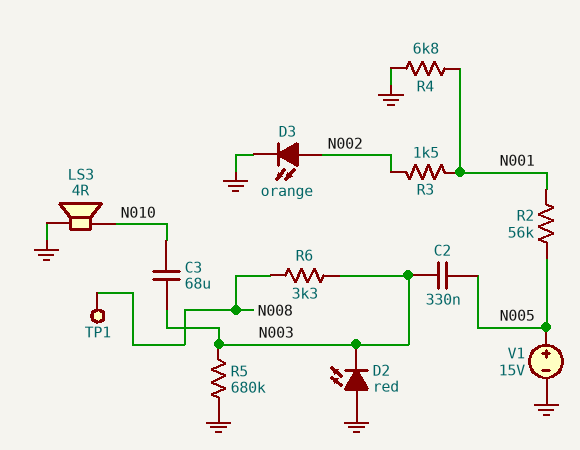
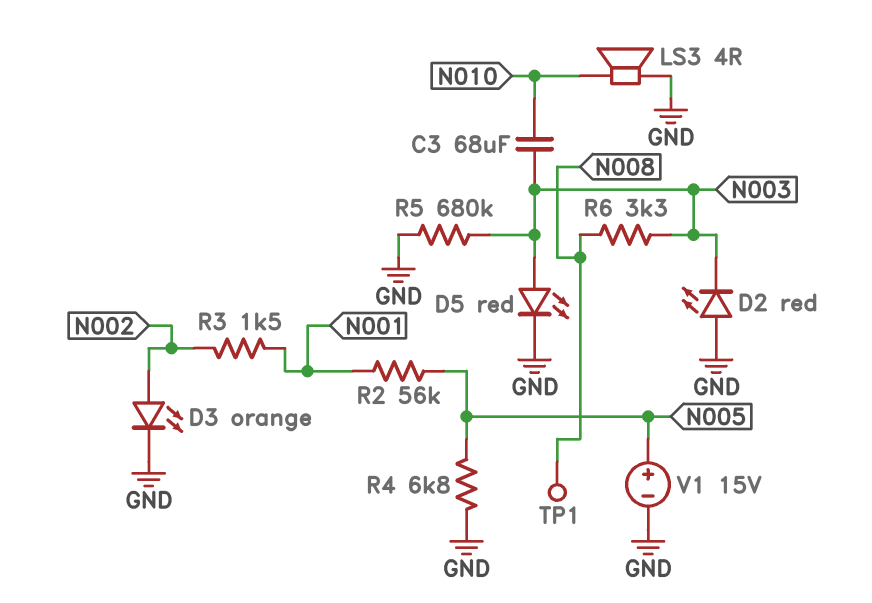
C2: 330nF (N003, N005) -> none
D5: none -> LED red (A N003, K GND)
R4: 6.8k (GND, N001) -> 6.8k (GND, N005)

